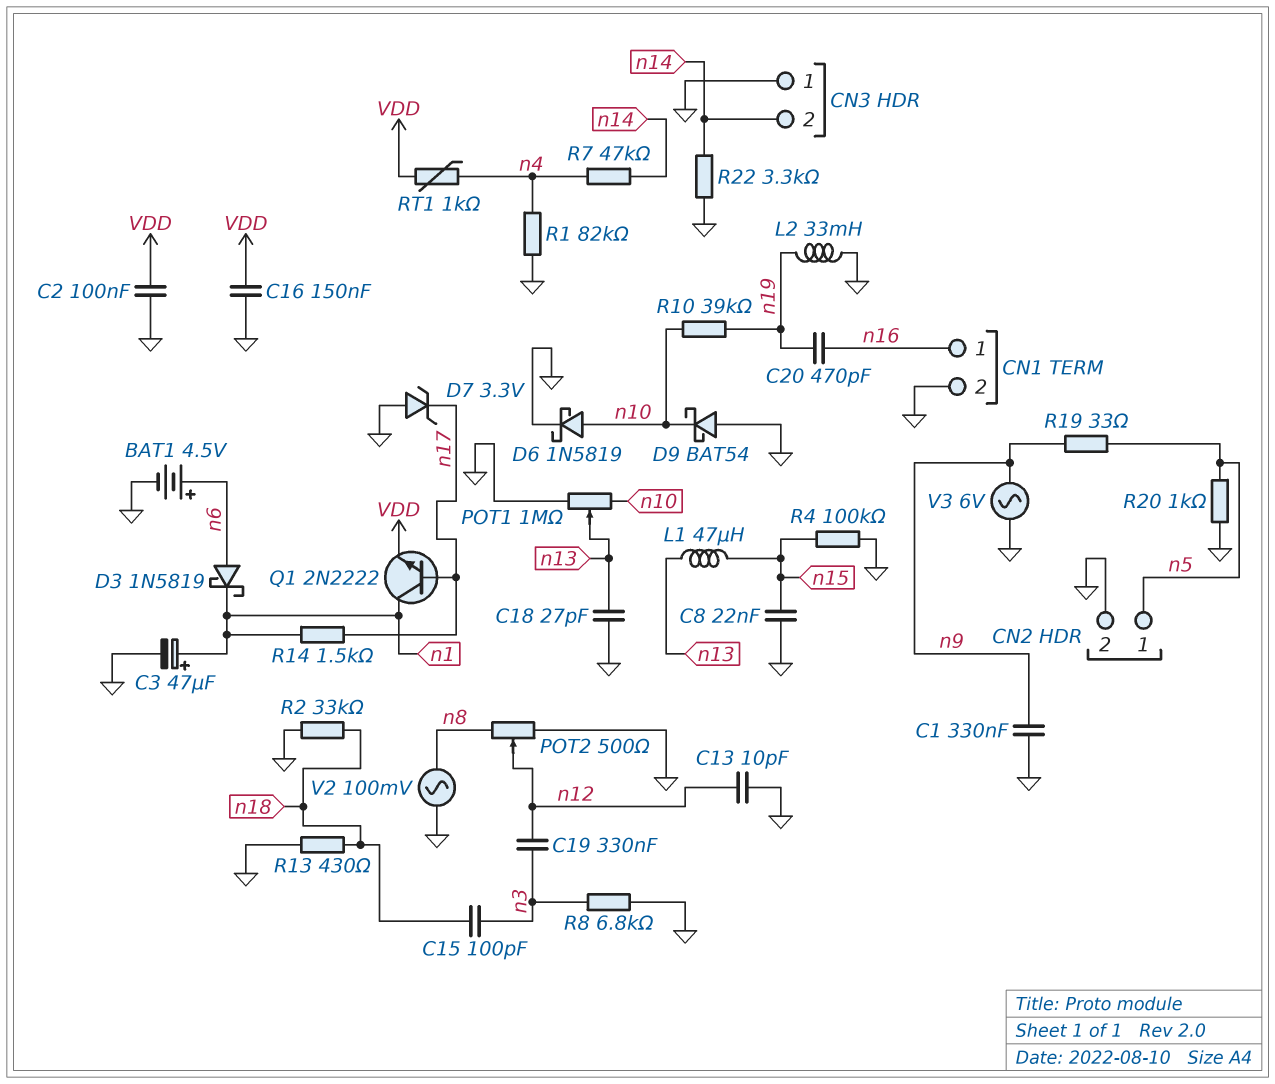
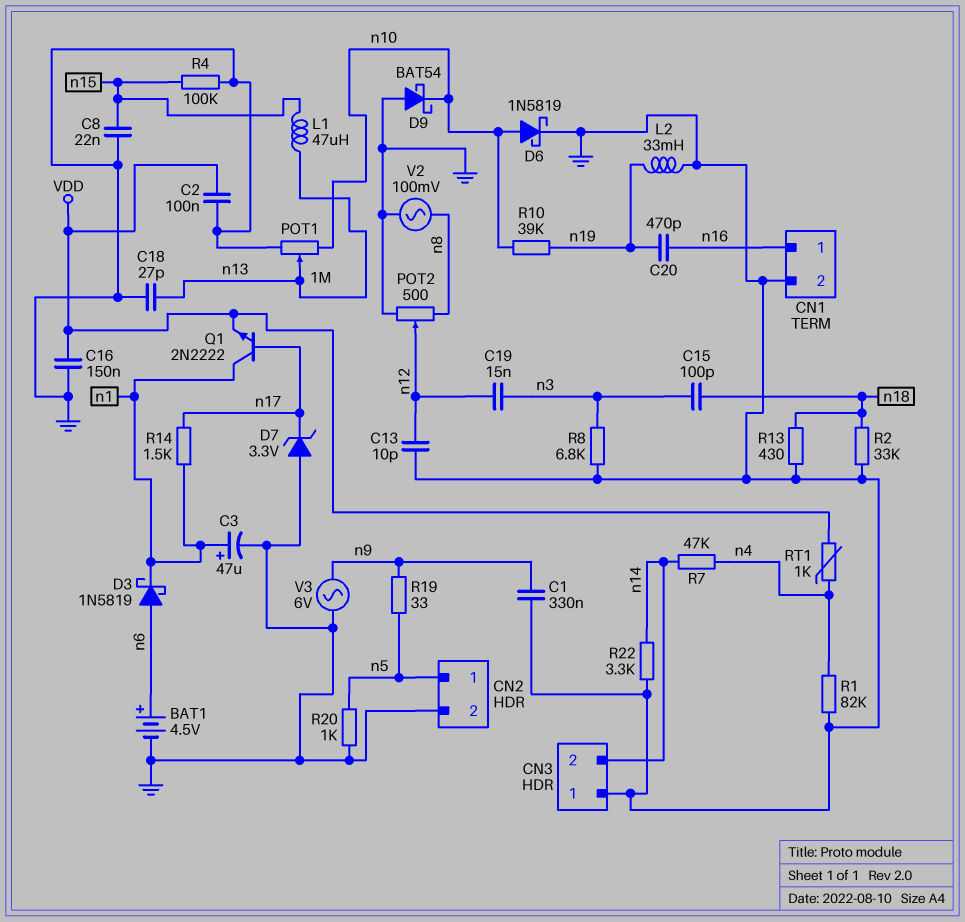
C19: 330nF (n3, n12) -> 15nF (n3, n12)

